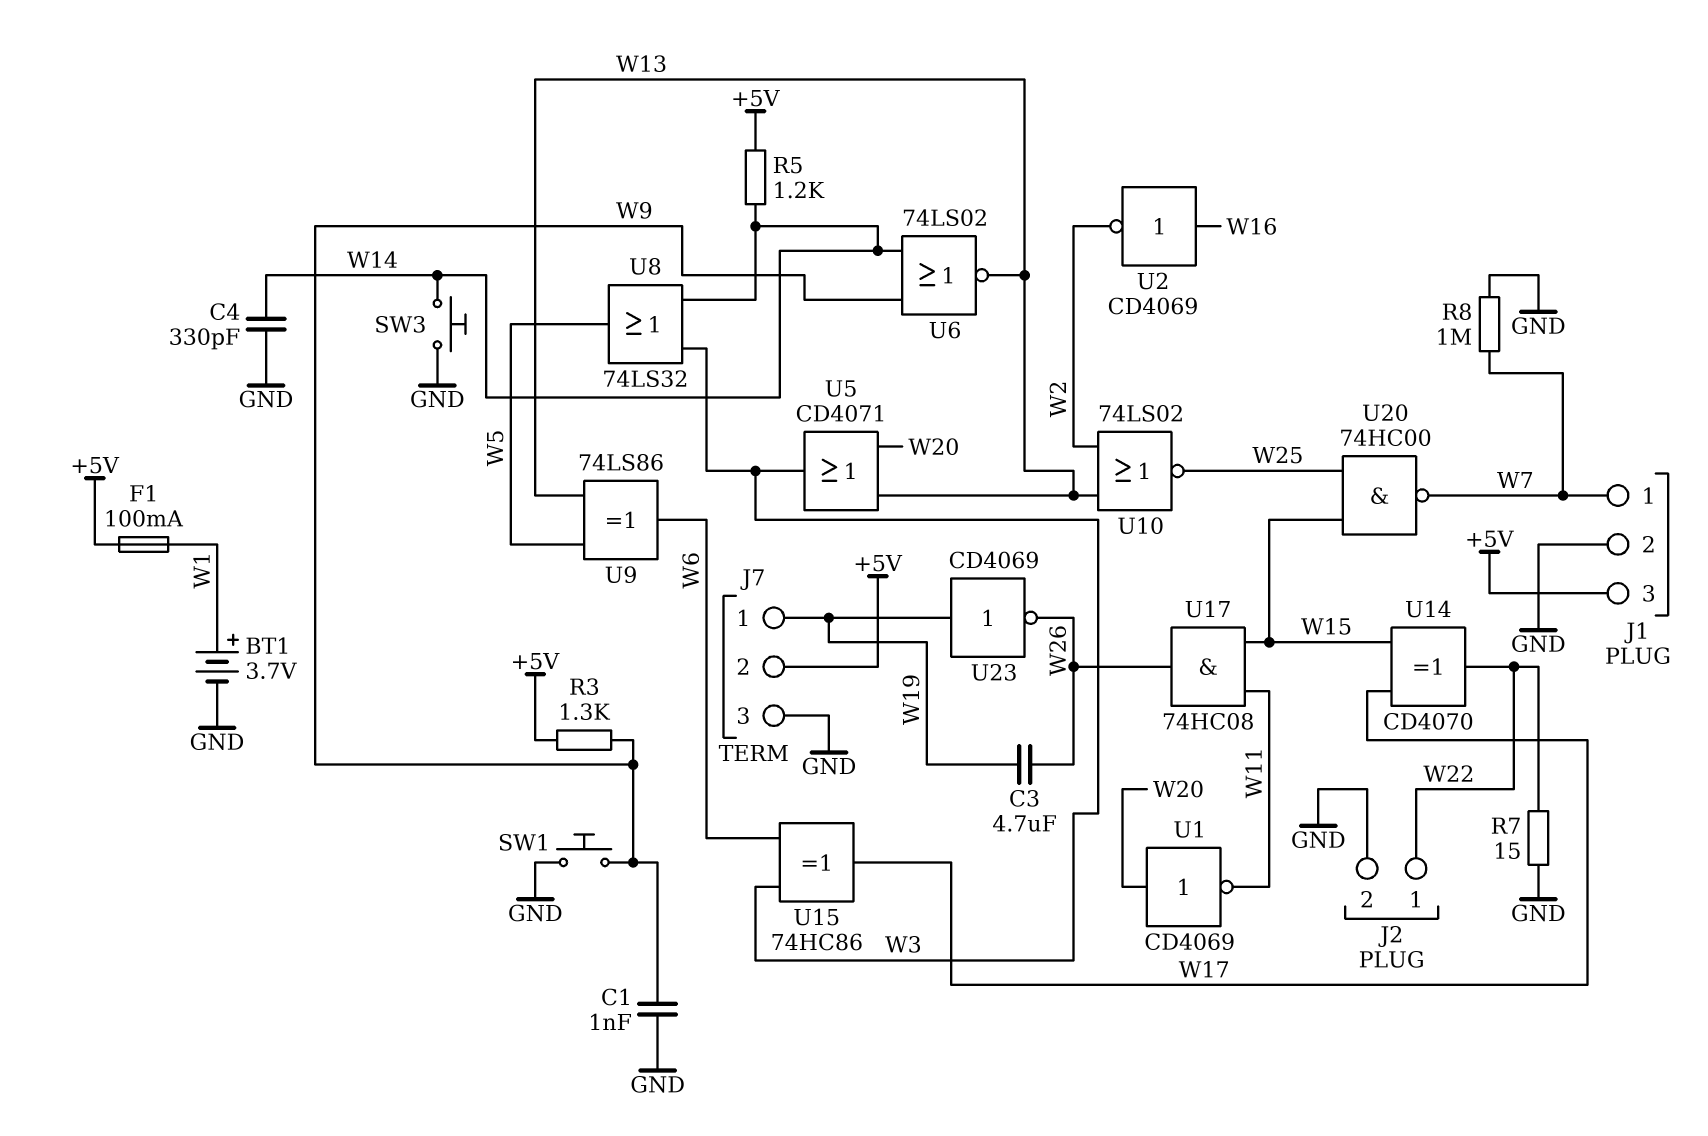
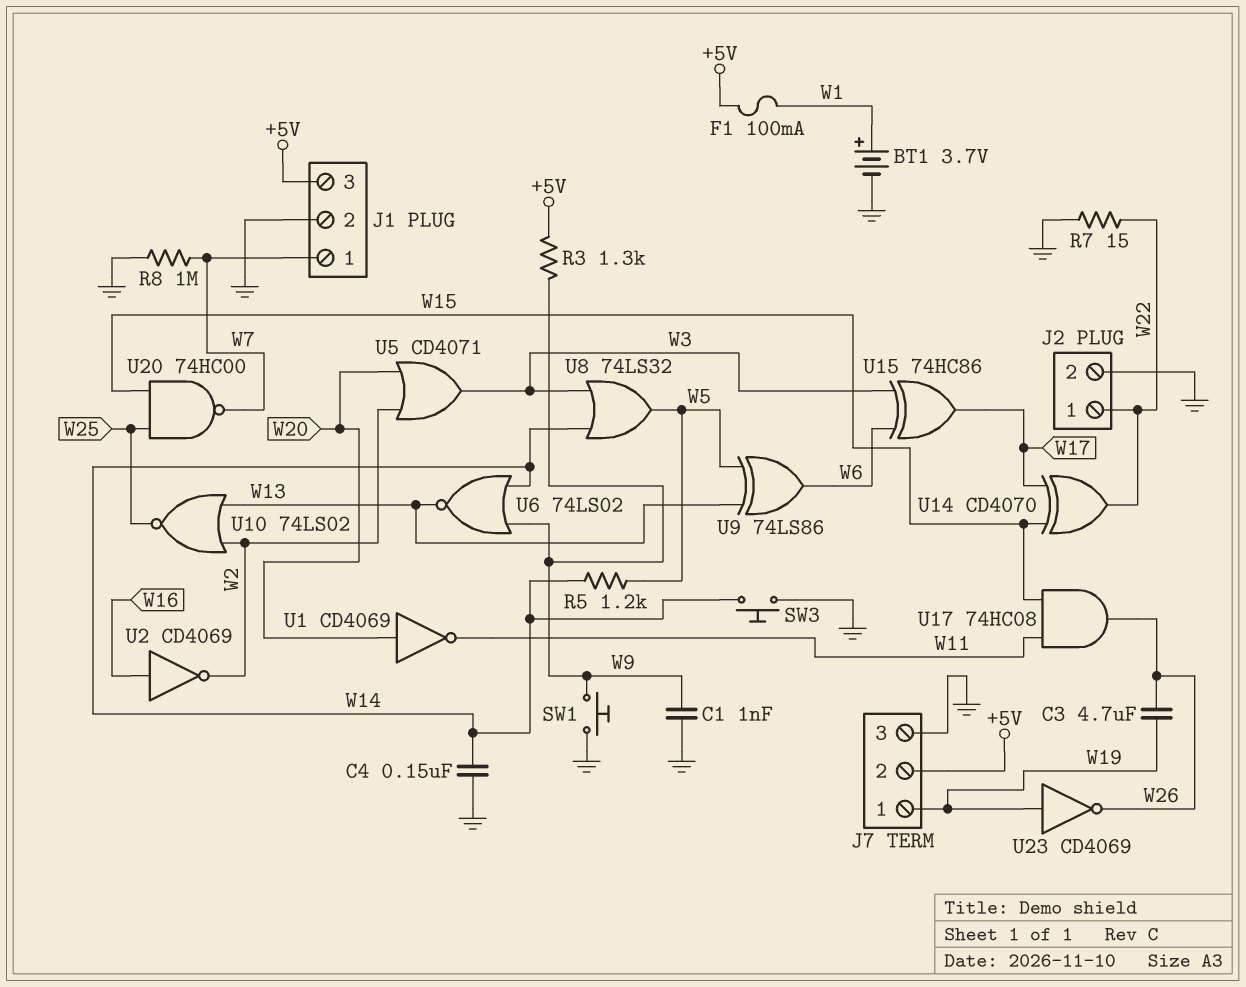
C4: 330pF (GND, W14) -> 150nF (GND, W14)
R5: 1.2k (+5V, W14) -> 1.2k (W5, W14)
U5: OR CD4071 (in W13, in W20, out W3) -> OR CD4071 (in W2, in W20, out W3)

